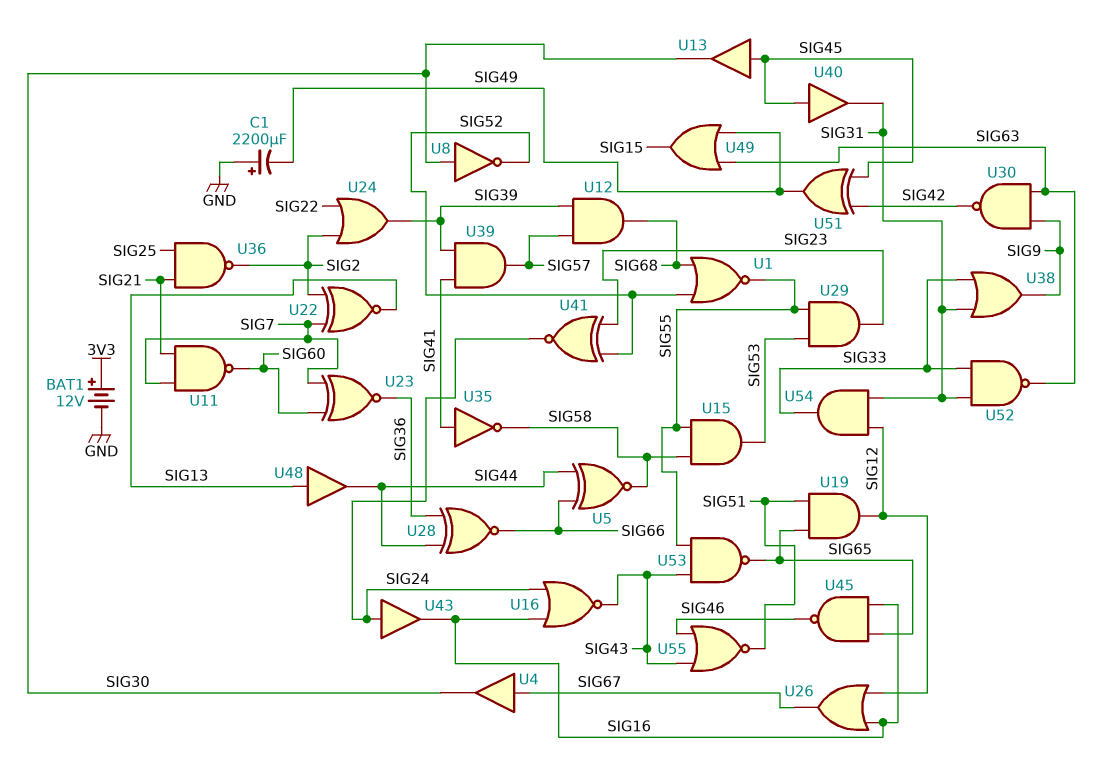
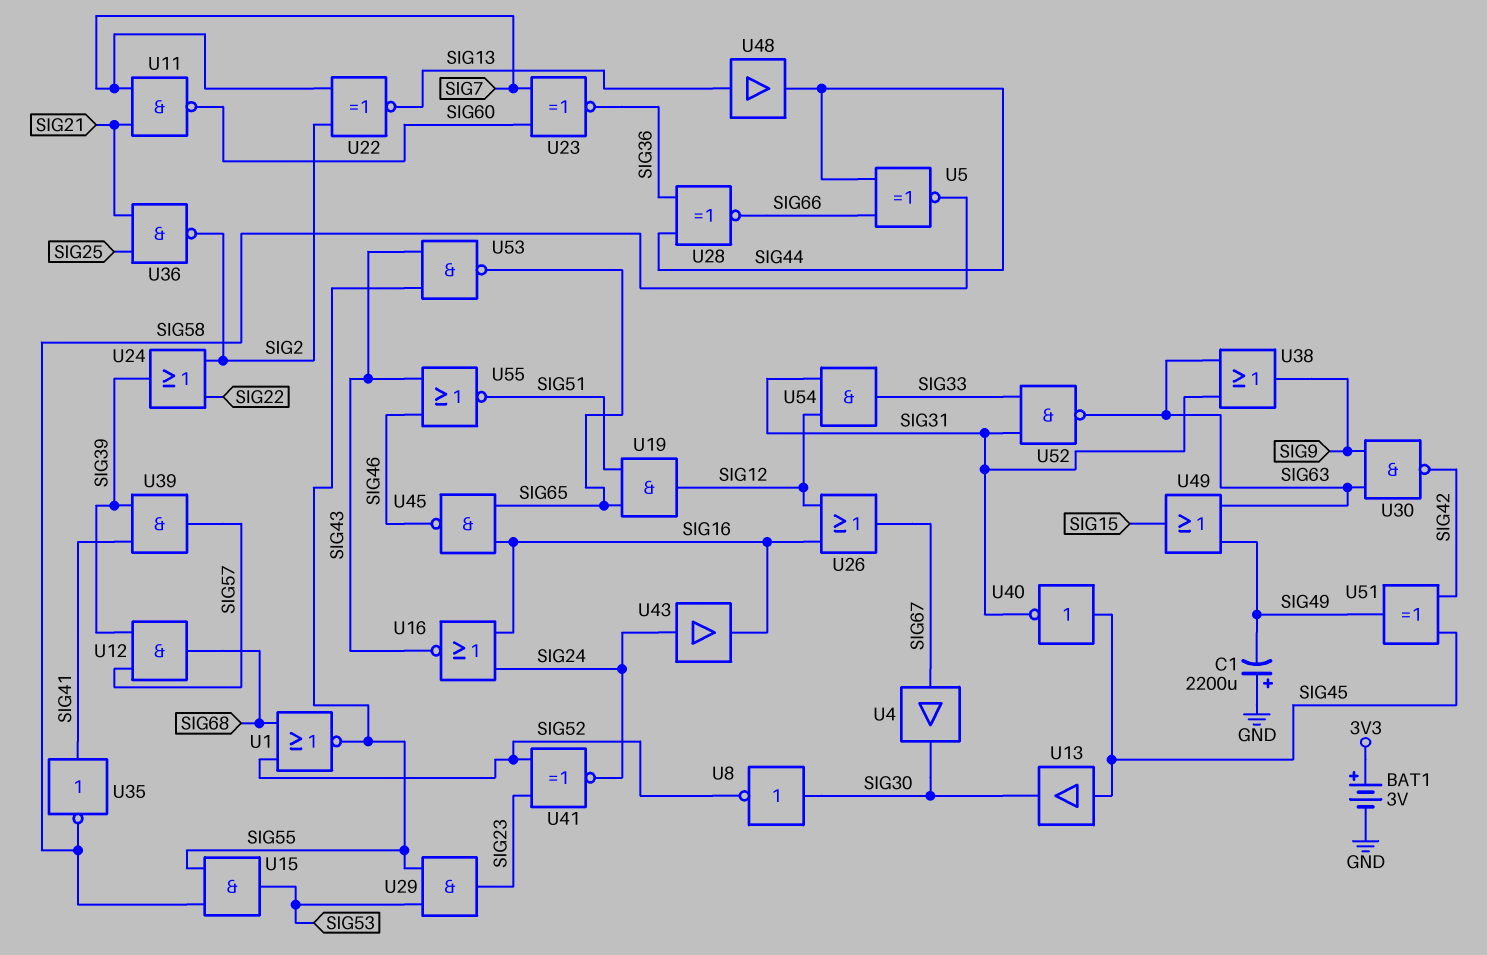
BAT1: 12V (plus 3V3, minus GND) -> 3V (plus 3V3, minus GND)
U38: OR (in SIG31, in SIG33, out SIG9) -> OR (in SIG31, in SIG63, out SIG9)
U40: buffer (in SIG45, out SIG31) -> NOT (in SIG45, out SIG31)

